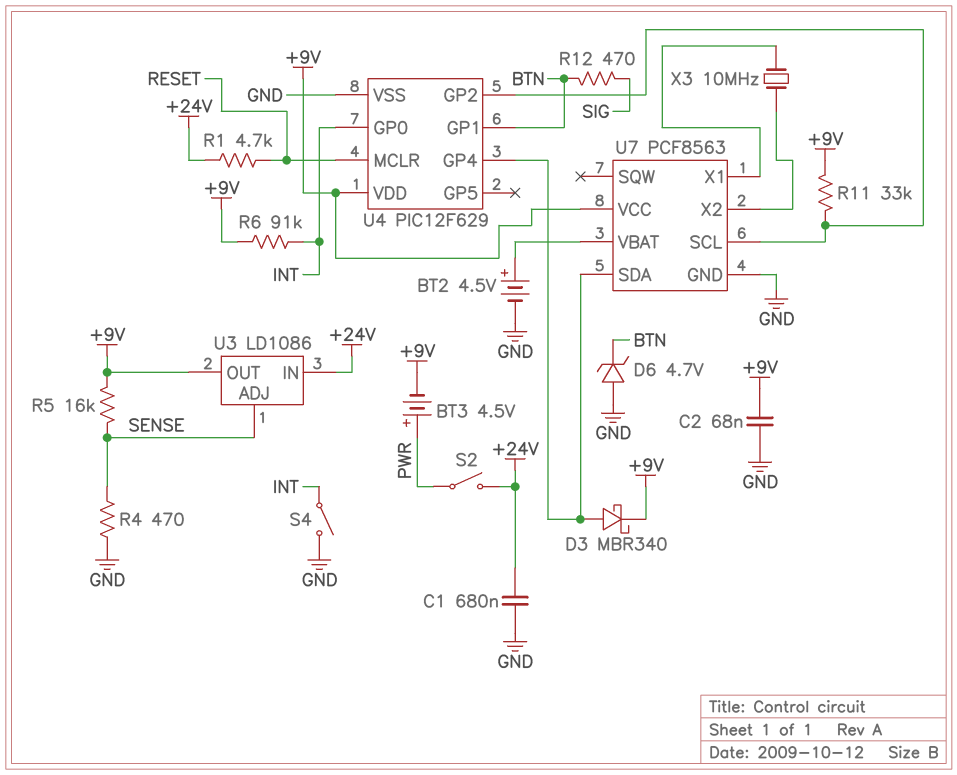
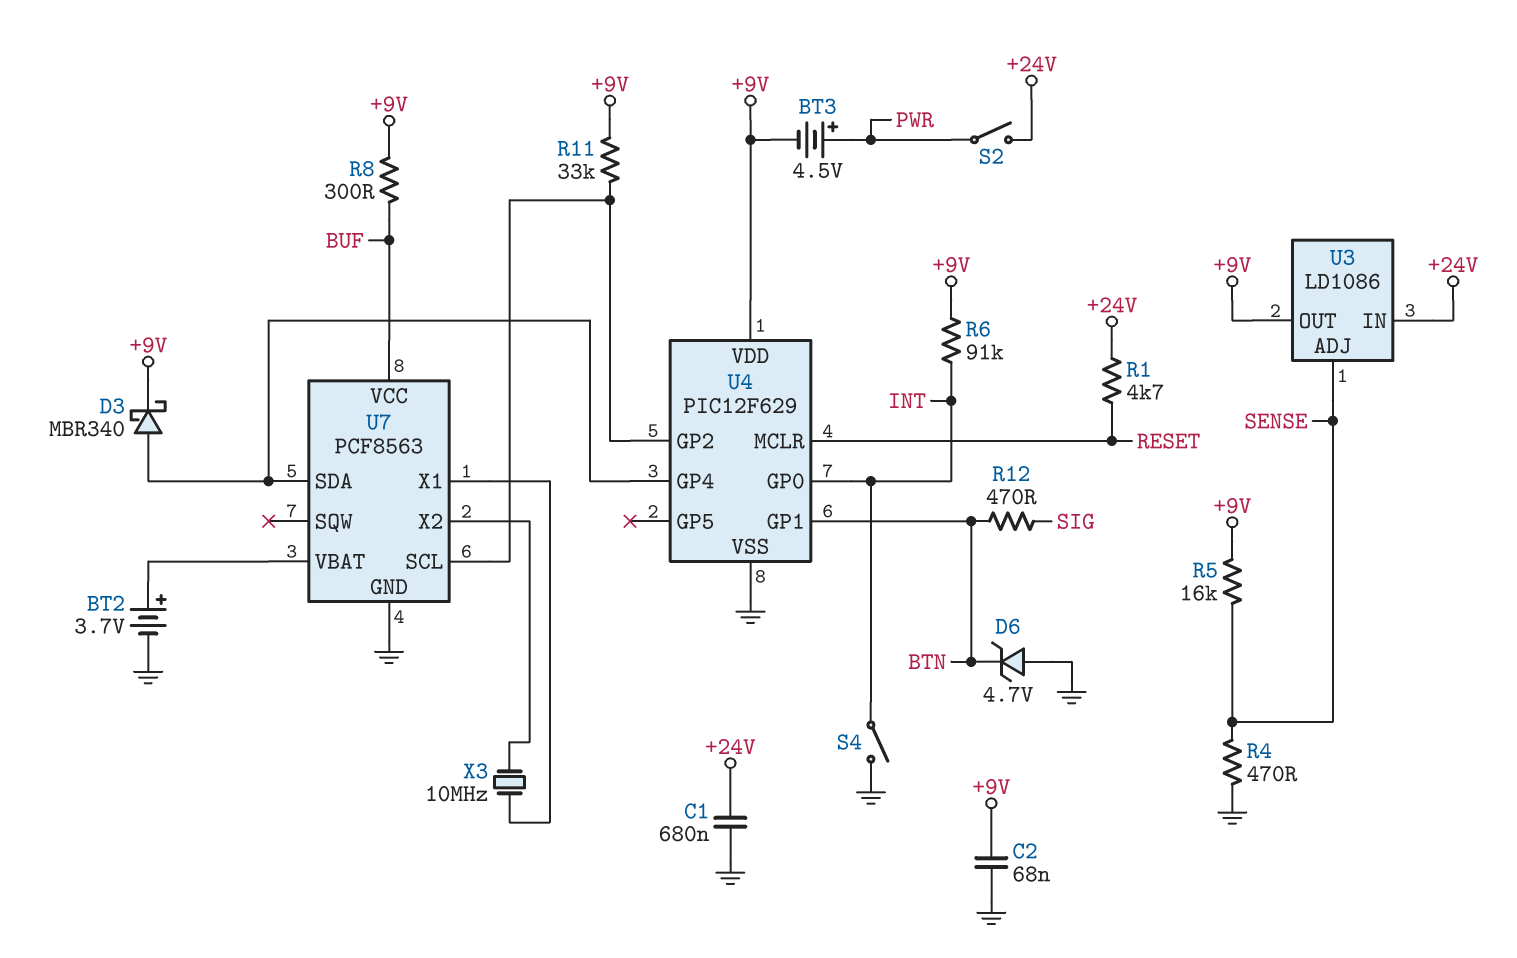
BT2: 4.5V (plus U7/VBAT, minus GND) -> 3.7V (plus U7/VBAT, minus GND)
R8: none -> 300 (+9V, BUF)
U7 pin VCC: +9V -> BUF

